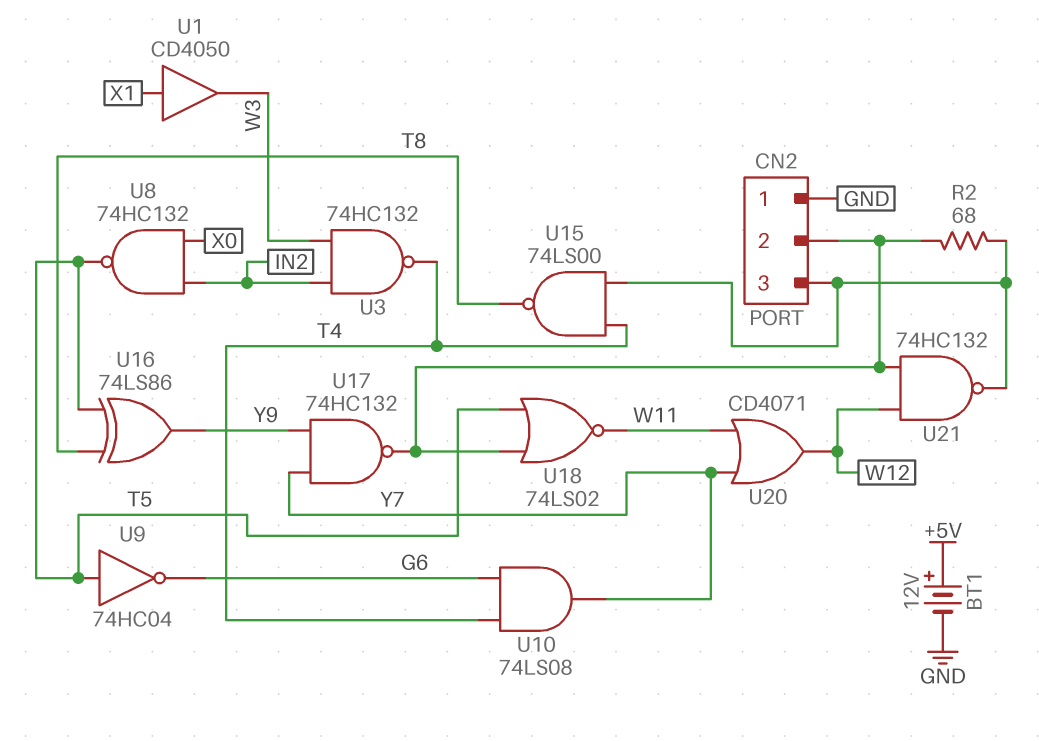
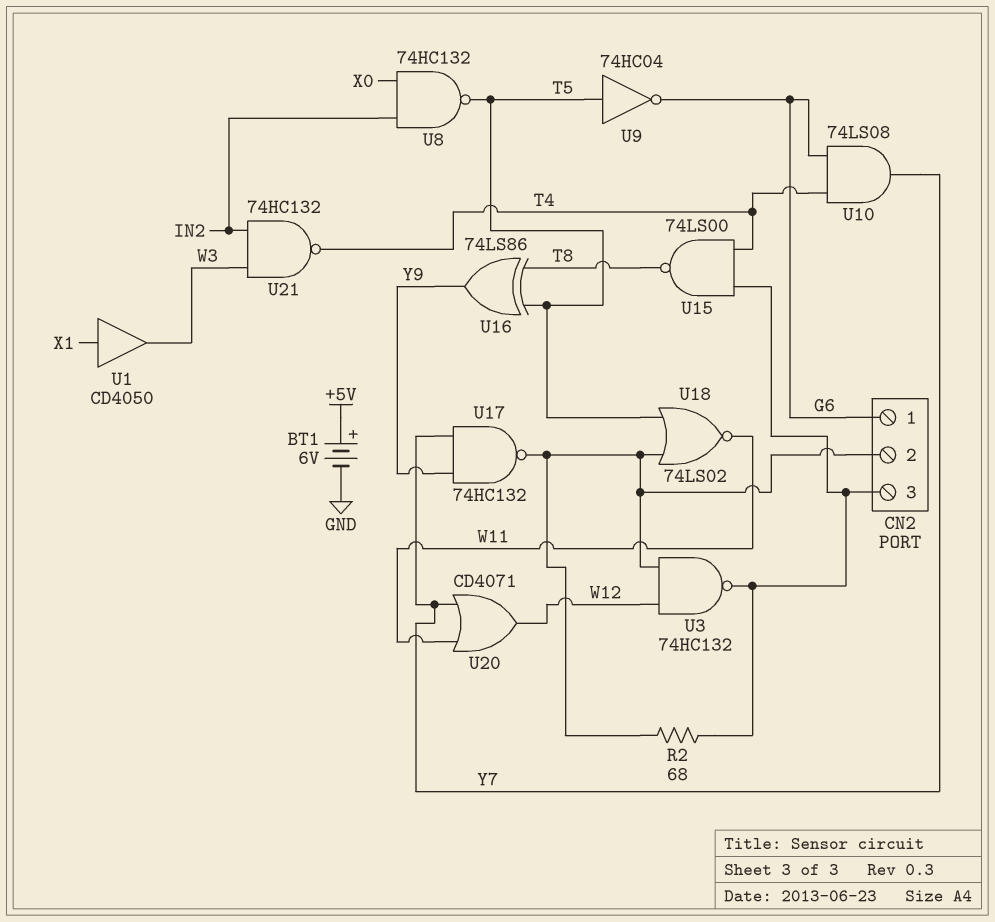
BT1: 12V (plus +5V, minus GND) -> 6V (plus +5V, minus GND)
CN2 pin 1: GND -> G6
U3: NAND 74HC132 (in IN2, in W3, out T4) -> NAND 74HC132 (in CN2/2, in W12, out CN2/3)
U21: NAND 74HC132 (in CN2/2, in W12, out CN2/3) -> NAND 74HC132 (in IN2, in W3, out T4)

